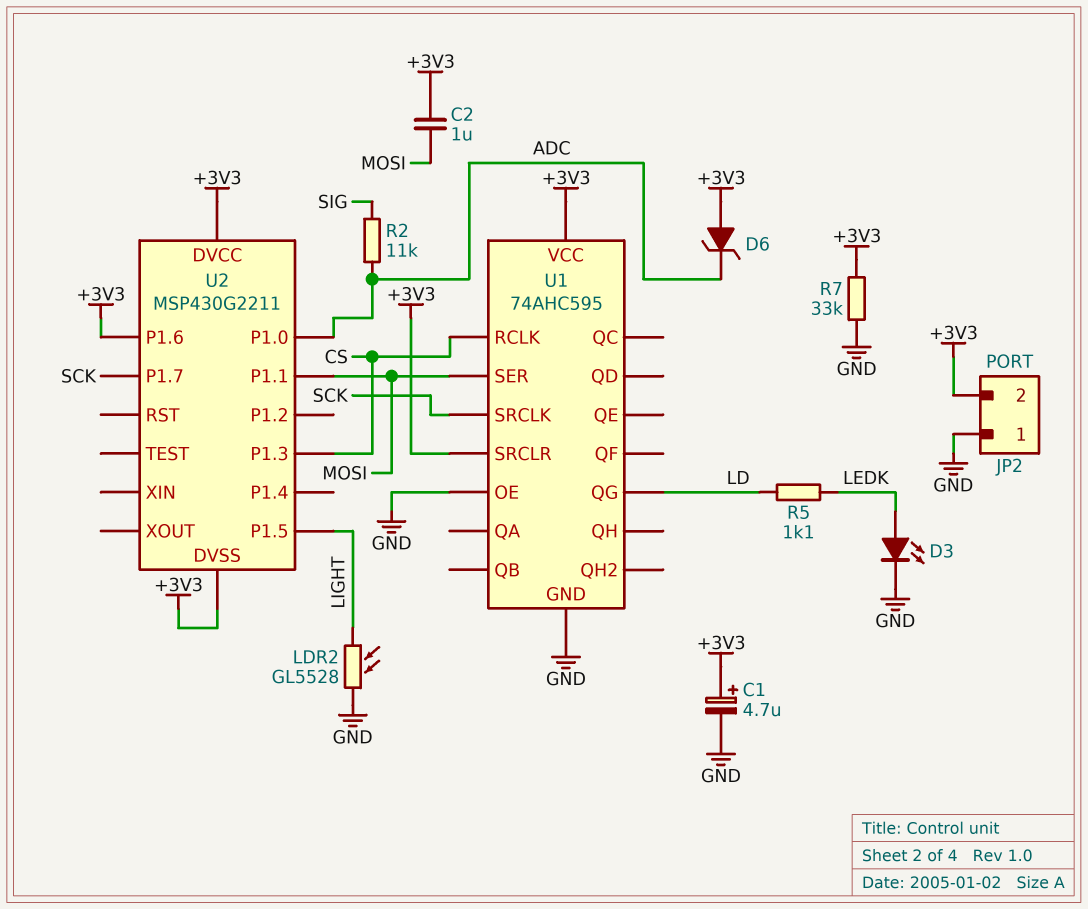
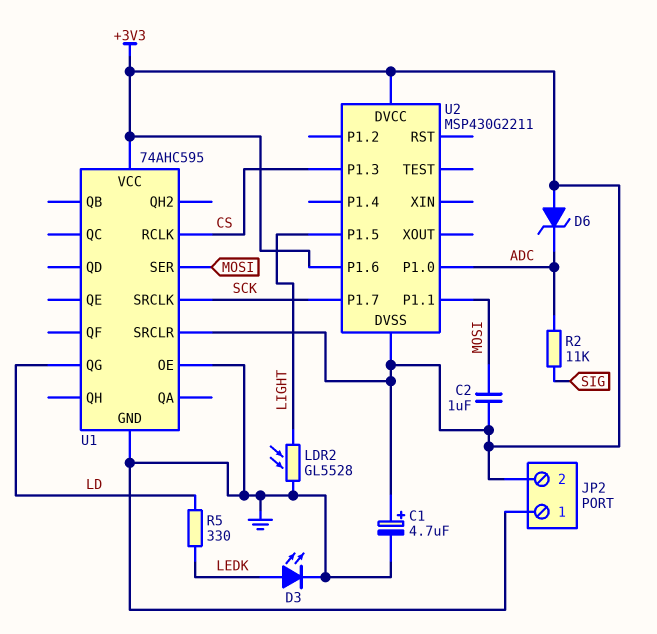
R5: 1.1k (LD, LEDK) -> 330 (LD, LEDK)
R7: 33k (+3V3, GND) -> none

